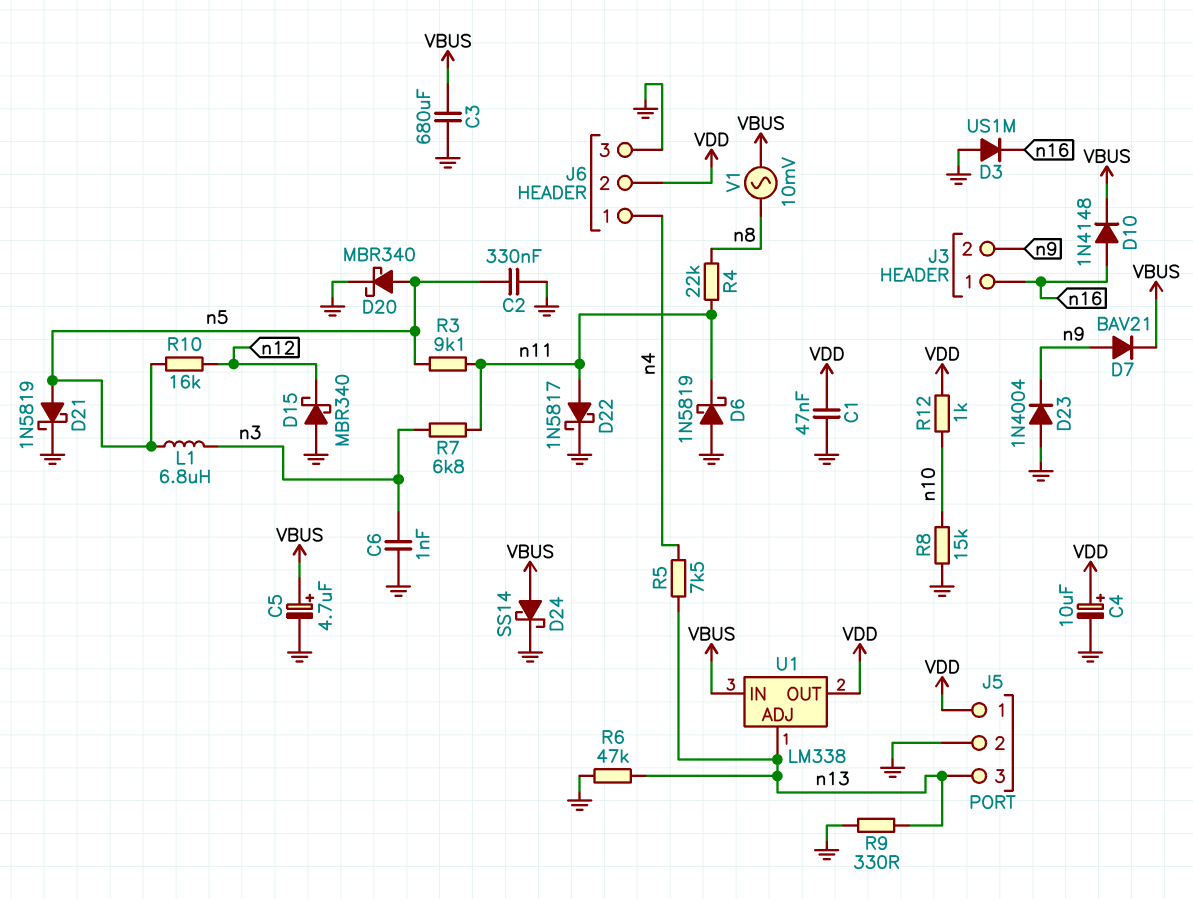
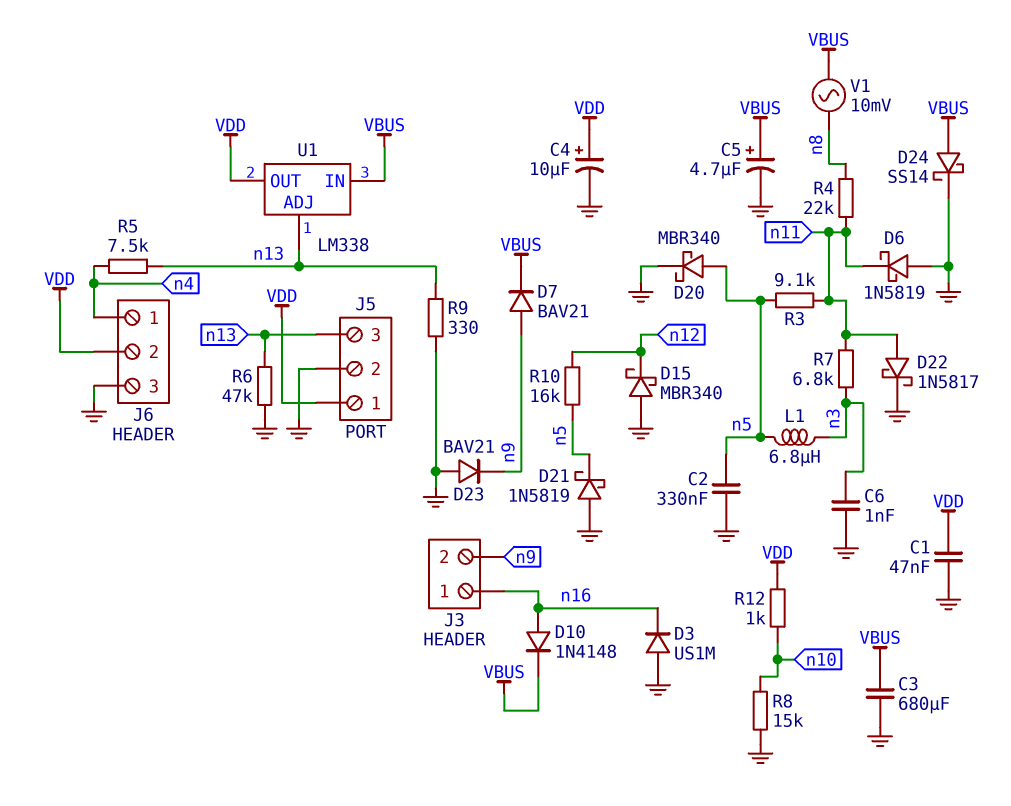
D21: schottky 1N5819 (A n5, K GND) -> schottky 1N5819 (A GND, K n5)
D23: diode 1N4004 (A GND, K n9) -> diode BAV21 (A GND, K n9)

